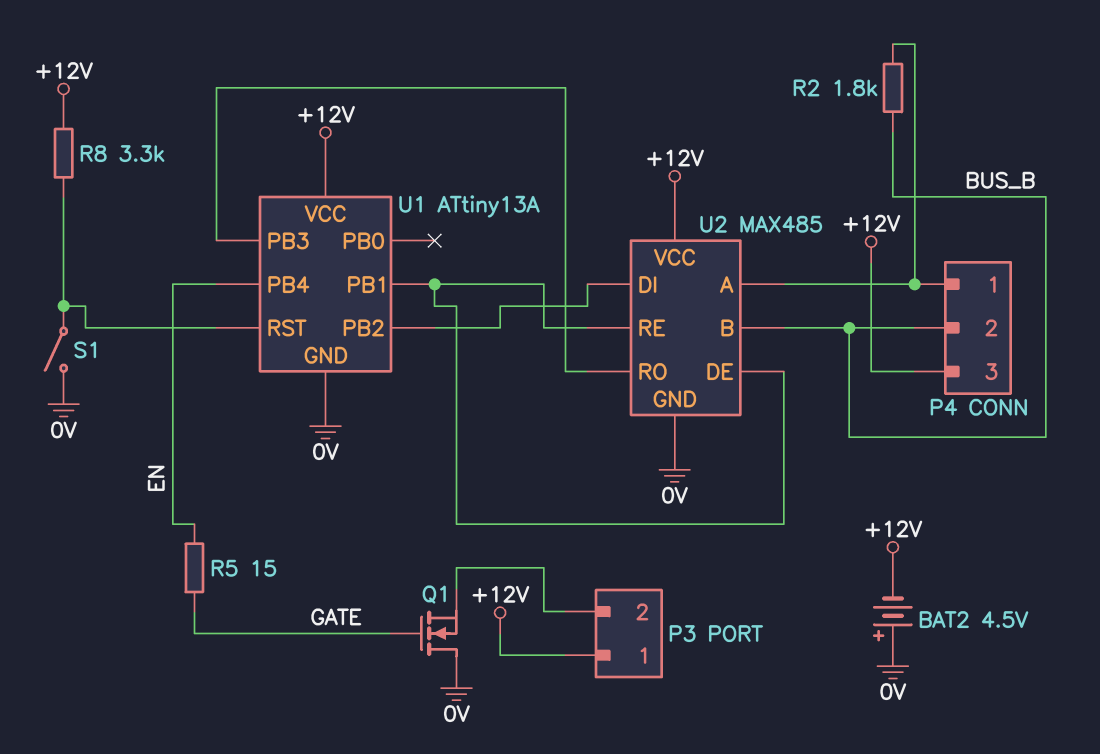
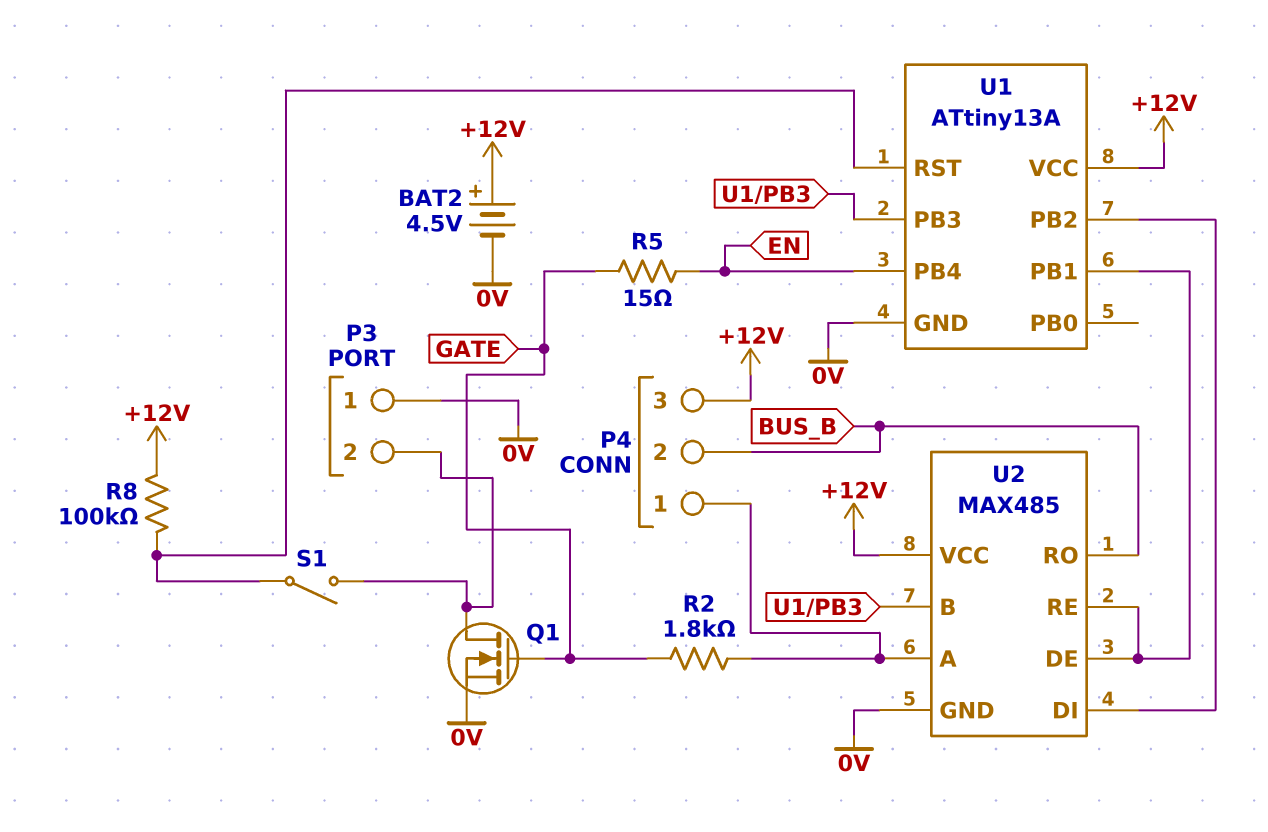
BAT2: 4.5V (plus 0V, minus +12V) -> 4.5V (plus +12V, minus 0V)
P3 pin 1: +12V -> 0V
Q1: NMOS (G GATE, D 0V, S P3/2) -> NMOS (G GATE, D P3/2, S 0V)
R2: 1.8k (BUS_B, P4/1) -> 1.8k (GATE, P4/1)
R8: 3.3k (+12V, U1/RST) -> 100k (+12V, U1/RST)
S1: switch (0V, U1/RST) -> switch (P3/2, U1/RST)
U2 pin B: BUS_B -> U1/PB3
U2 pin RO: U1/PB3 -> BUS_B

